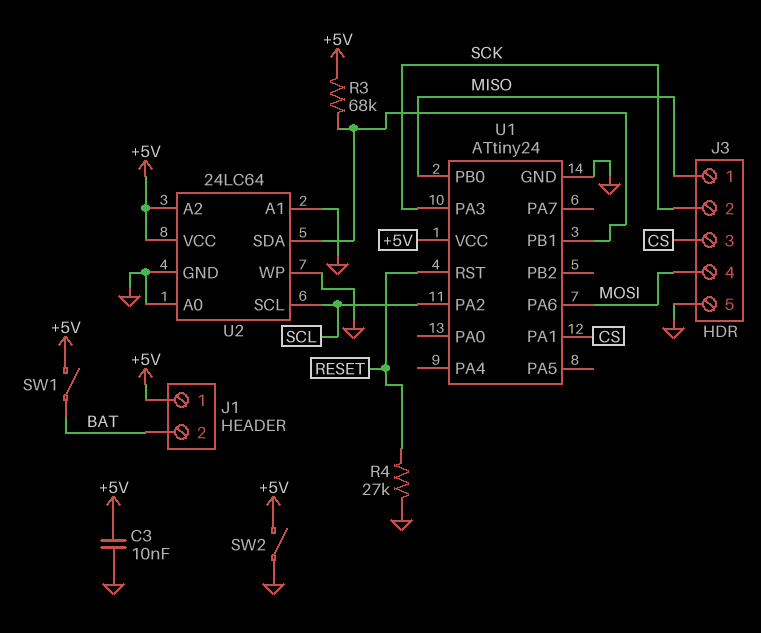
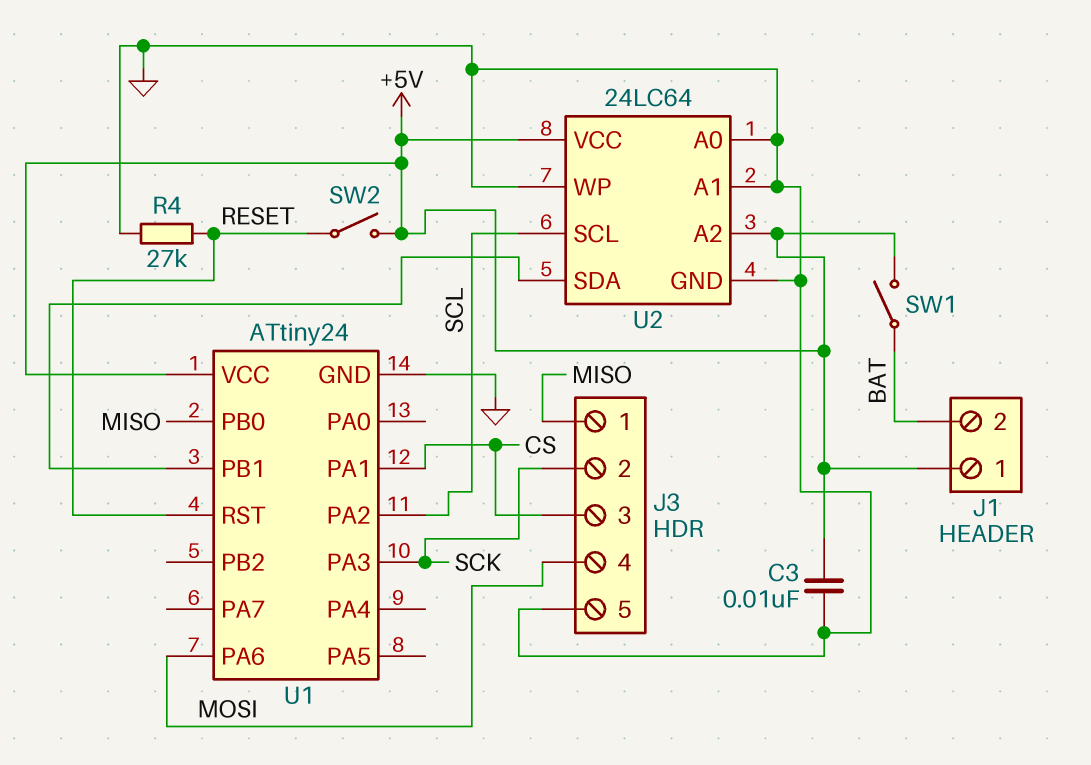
R3: 68k (+5V, U1/PB1) -> none
SW2: switch (+5V, GND) -> switch (+5V, RESET)

